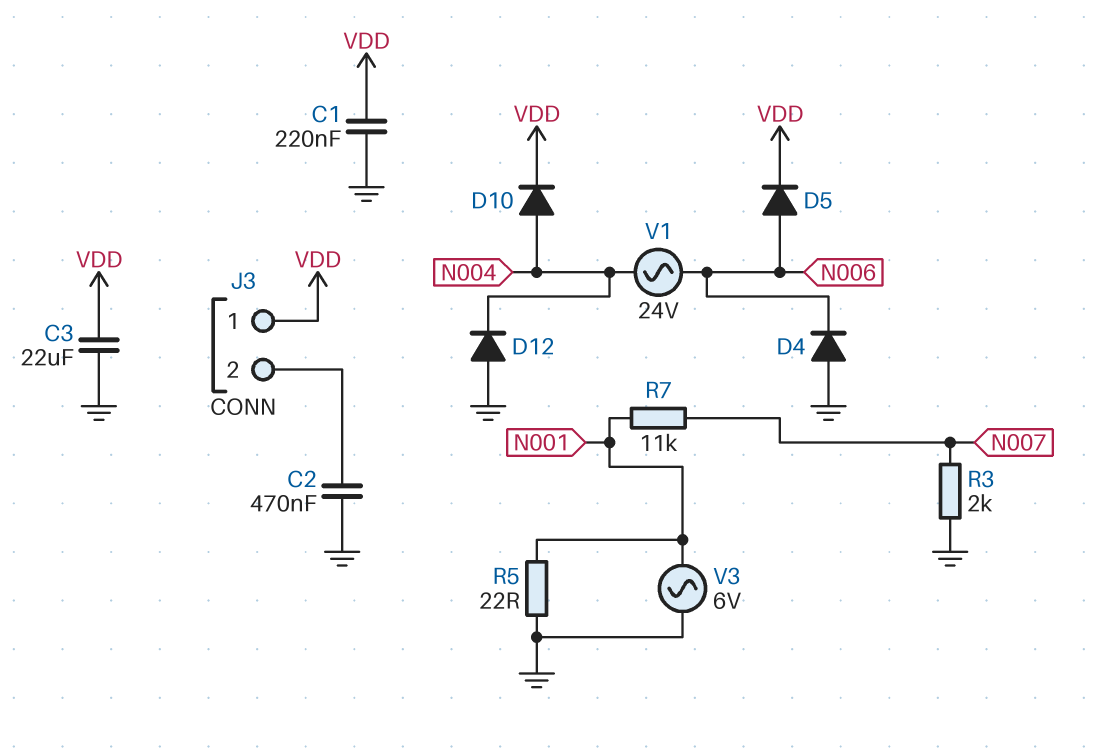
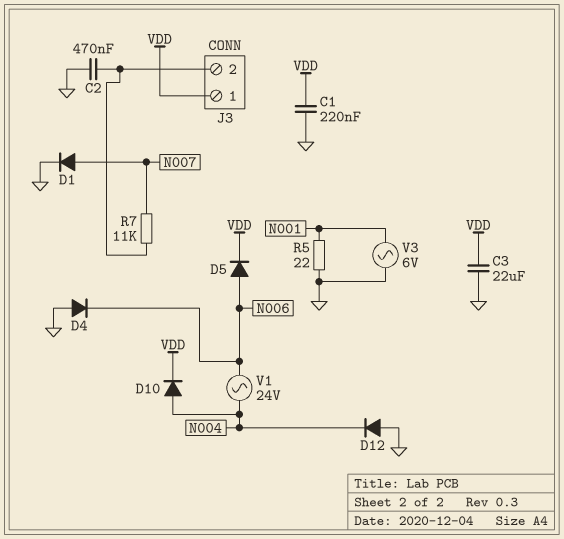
D1: none -> diode (A N007, K GND)
R3: 2k (GND, N007) -> none
R7: 11k (N001, N007) -> 11k (J3/2, N007)

